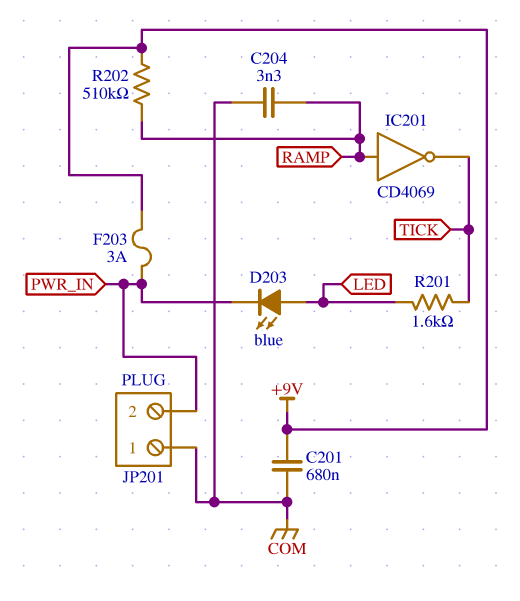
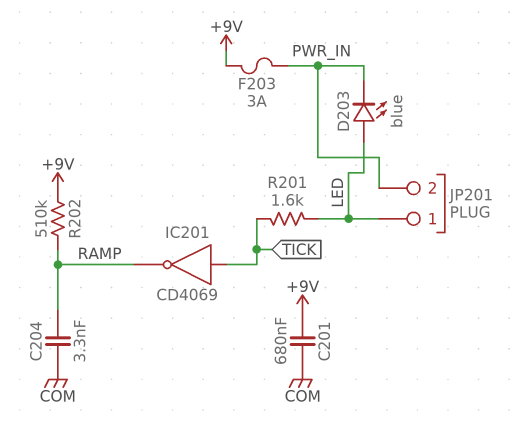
IC201: NOT CD4069 (in RAMP, out TICK) -> NOT CD4069 (in TICK, out RAMP)
JP201 pin 1: COM -> LED

